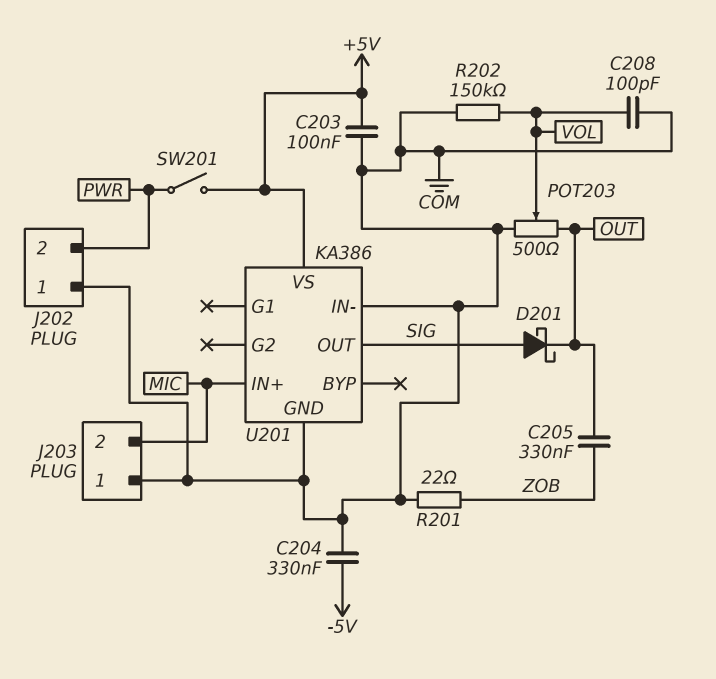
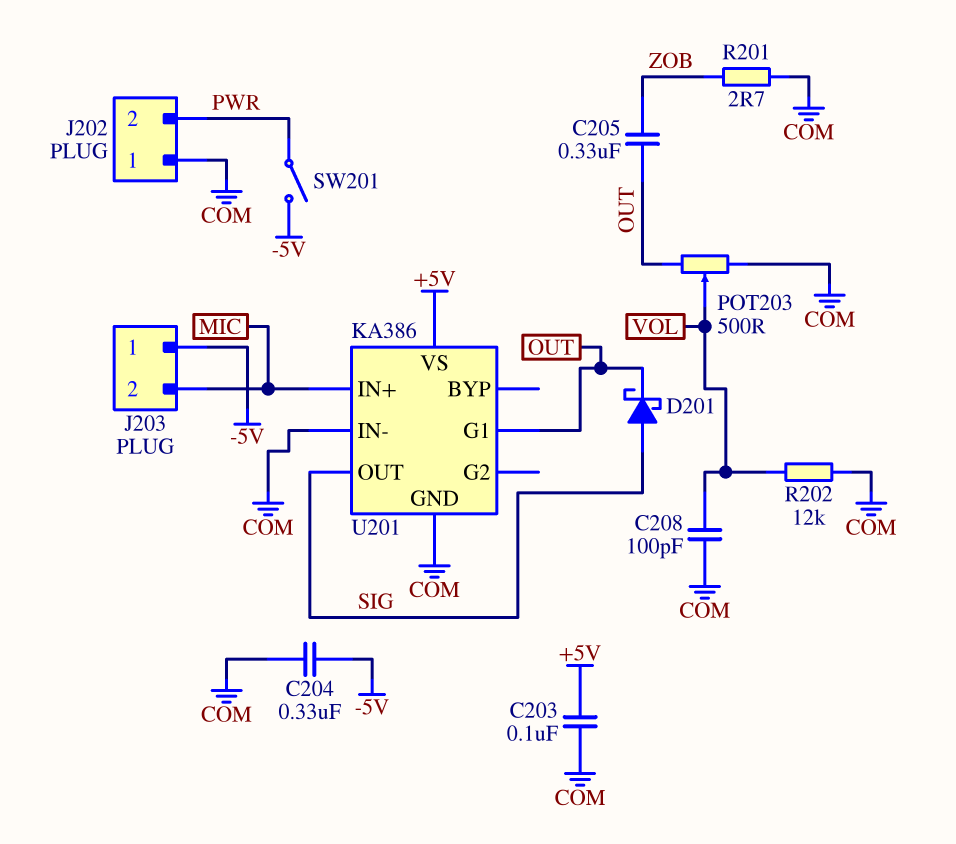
J203 pin 1: COM -> -5V
R201: 22 (COM, ZOB) -> 2.7 (COM, ZOB)
R202: 150k (COM, VOL) -> 12k (COM, VOL)
SW201: switch (+5V, PWR) -> switch (-5V, PWR)
U201 pin G1: none -> OUT

